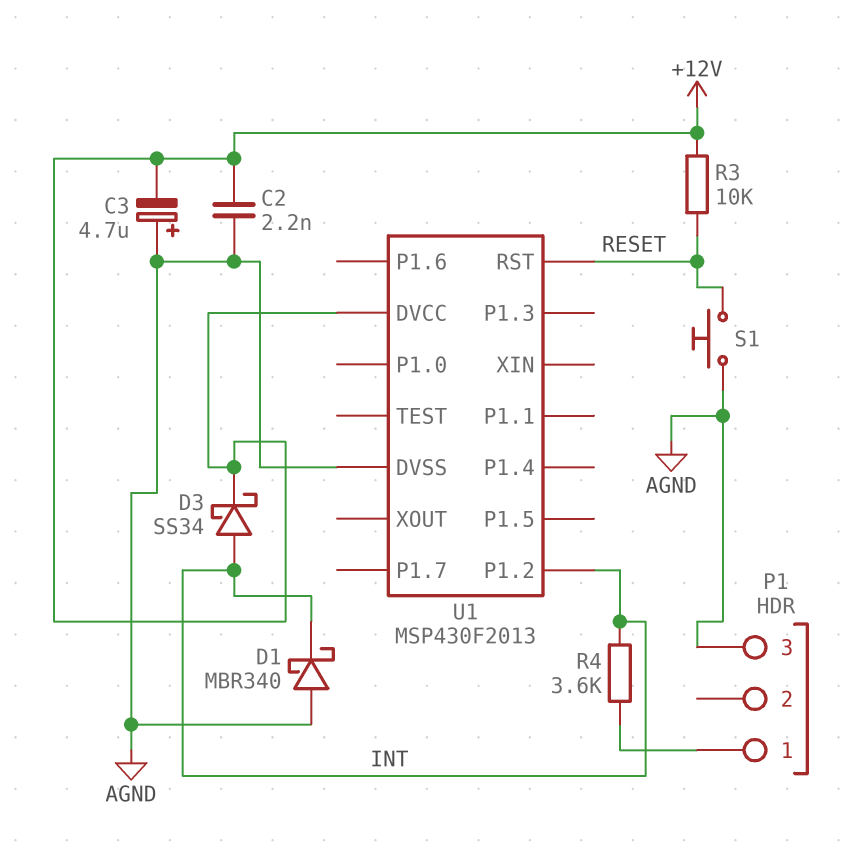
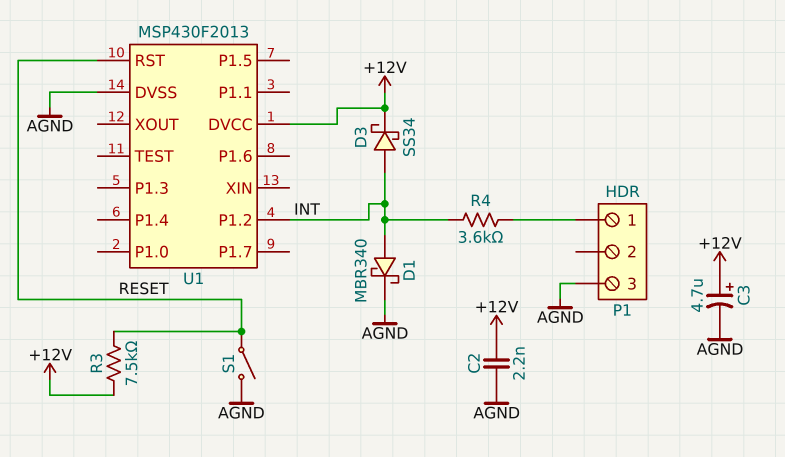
C3: 4.7uF (plus AGND, minus +12V) -> 4.7uF (plus +12V, minus AGND)
D1: schottky MBR340 (A AGND, K INT) -> schottky MBR340 (A INT, K AGND)
R3: 10k (+12V, RESET) -> 7.5k (+12V, RESET)
S1: button (AGND, RESET) -> switch (AGND, RESET)

